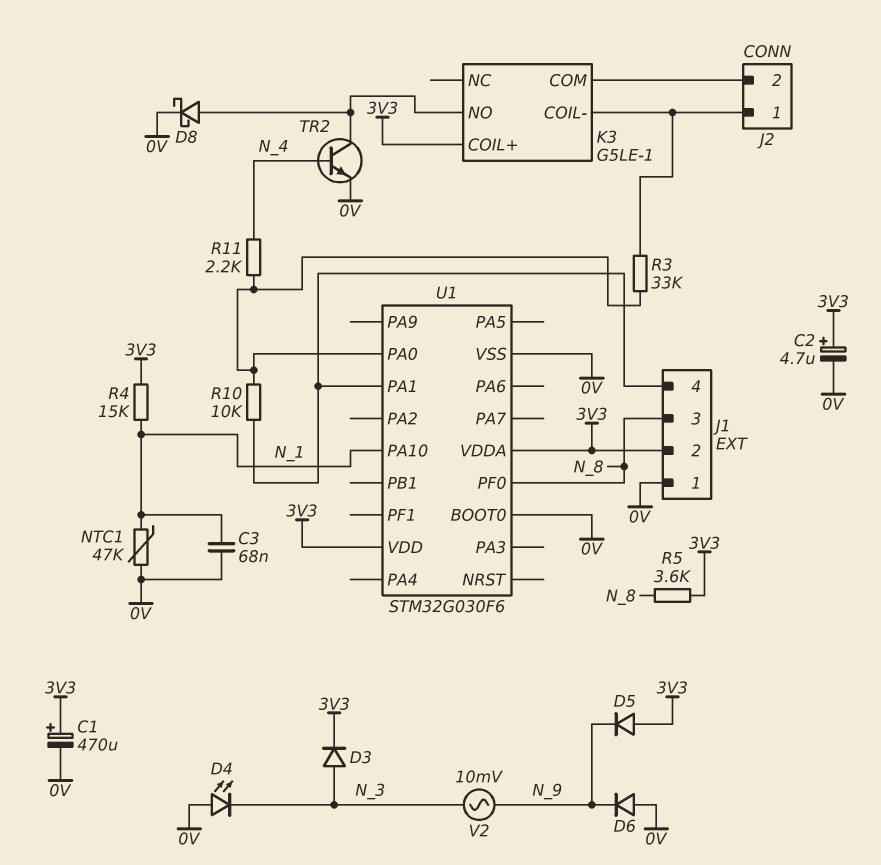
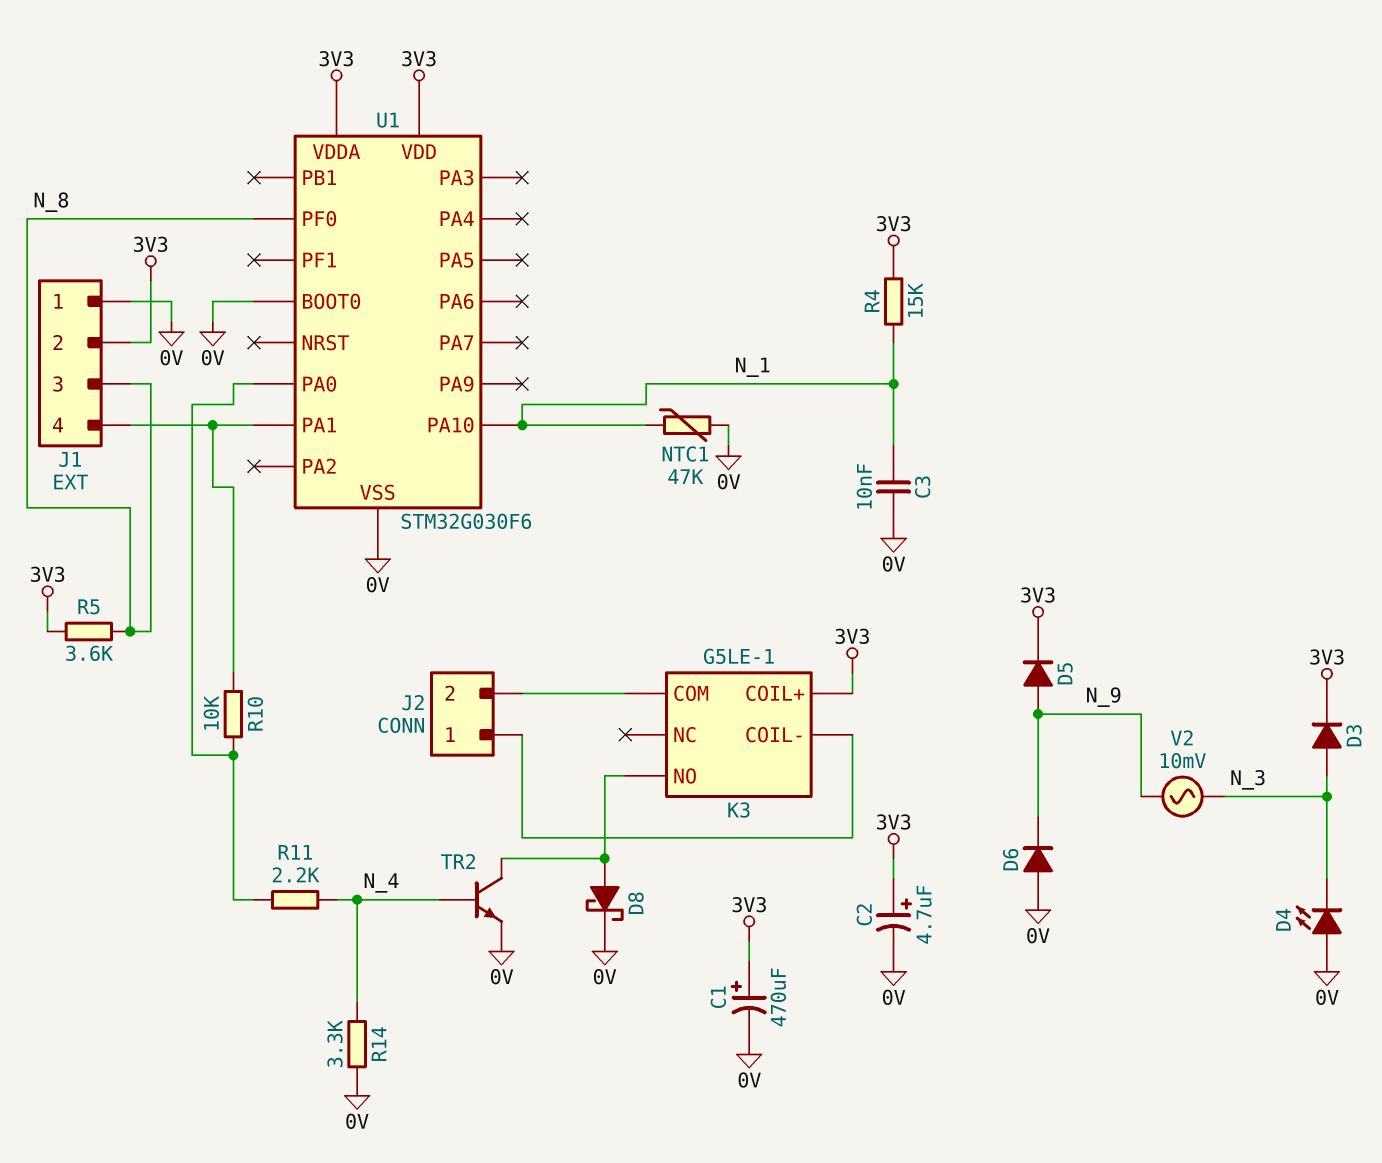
C3: 68nF (0V, N_1) -> 10nF (0V, N_1)
D5: diode (A 3V3, K N_9) -> diode (A N_9, K 3V3)
R3: 33k (J2/1, U1/PA0) -> none
R14: none -> 3.3k (0V, N_4)

